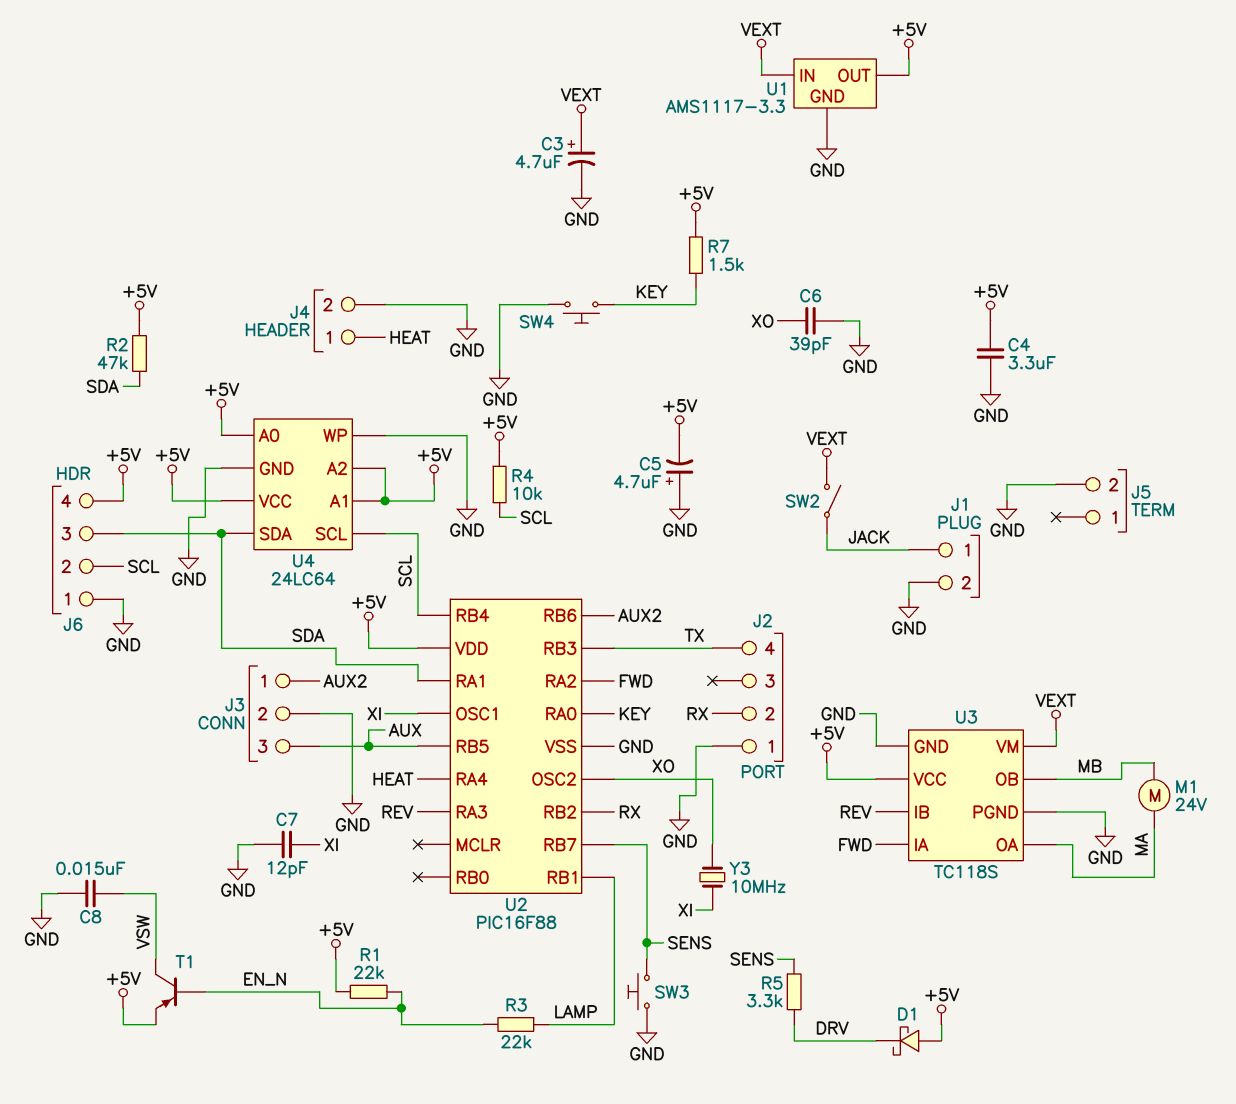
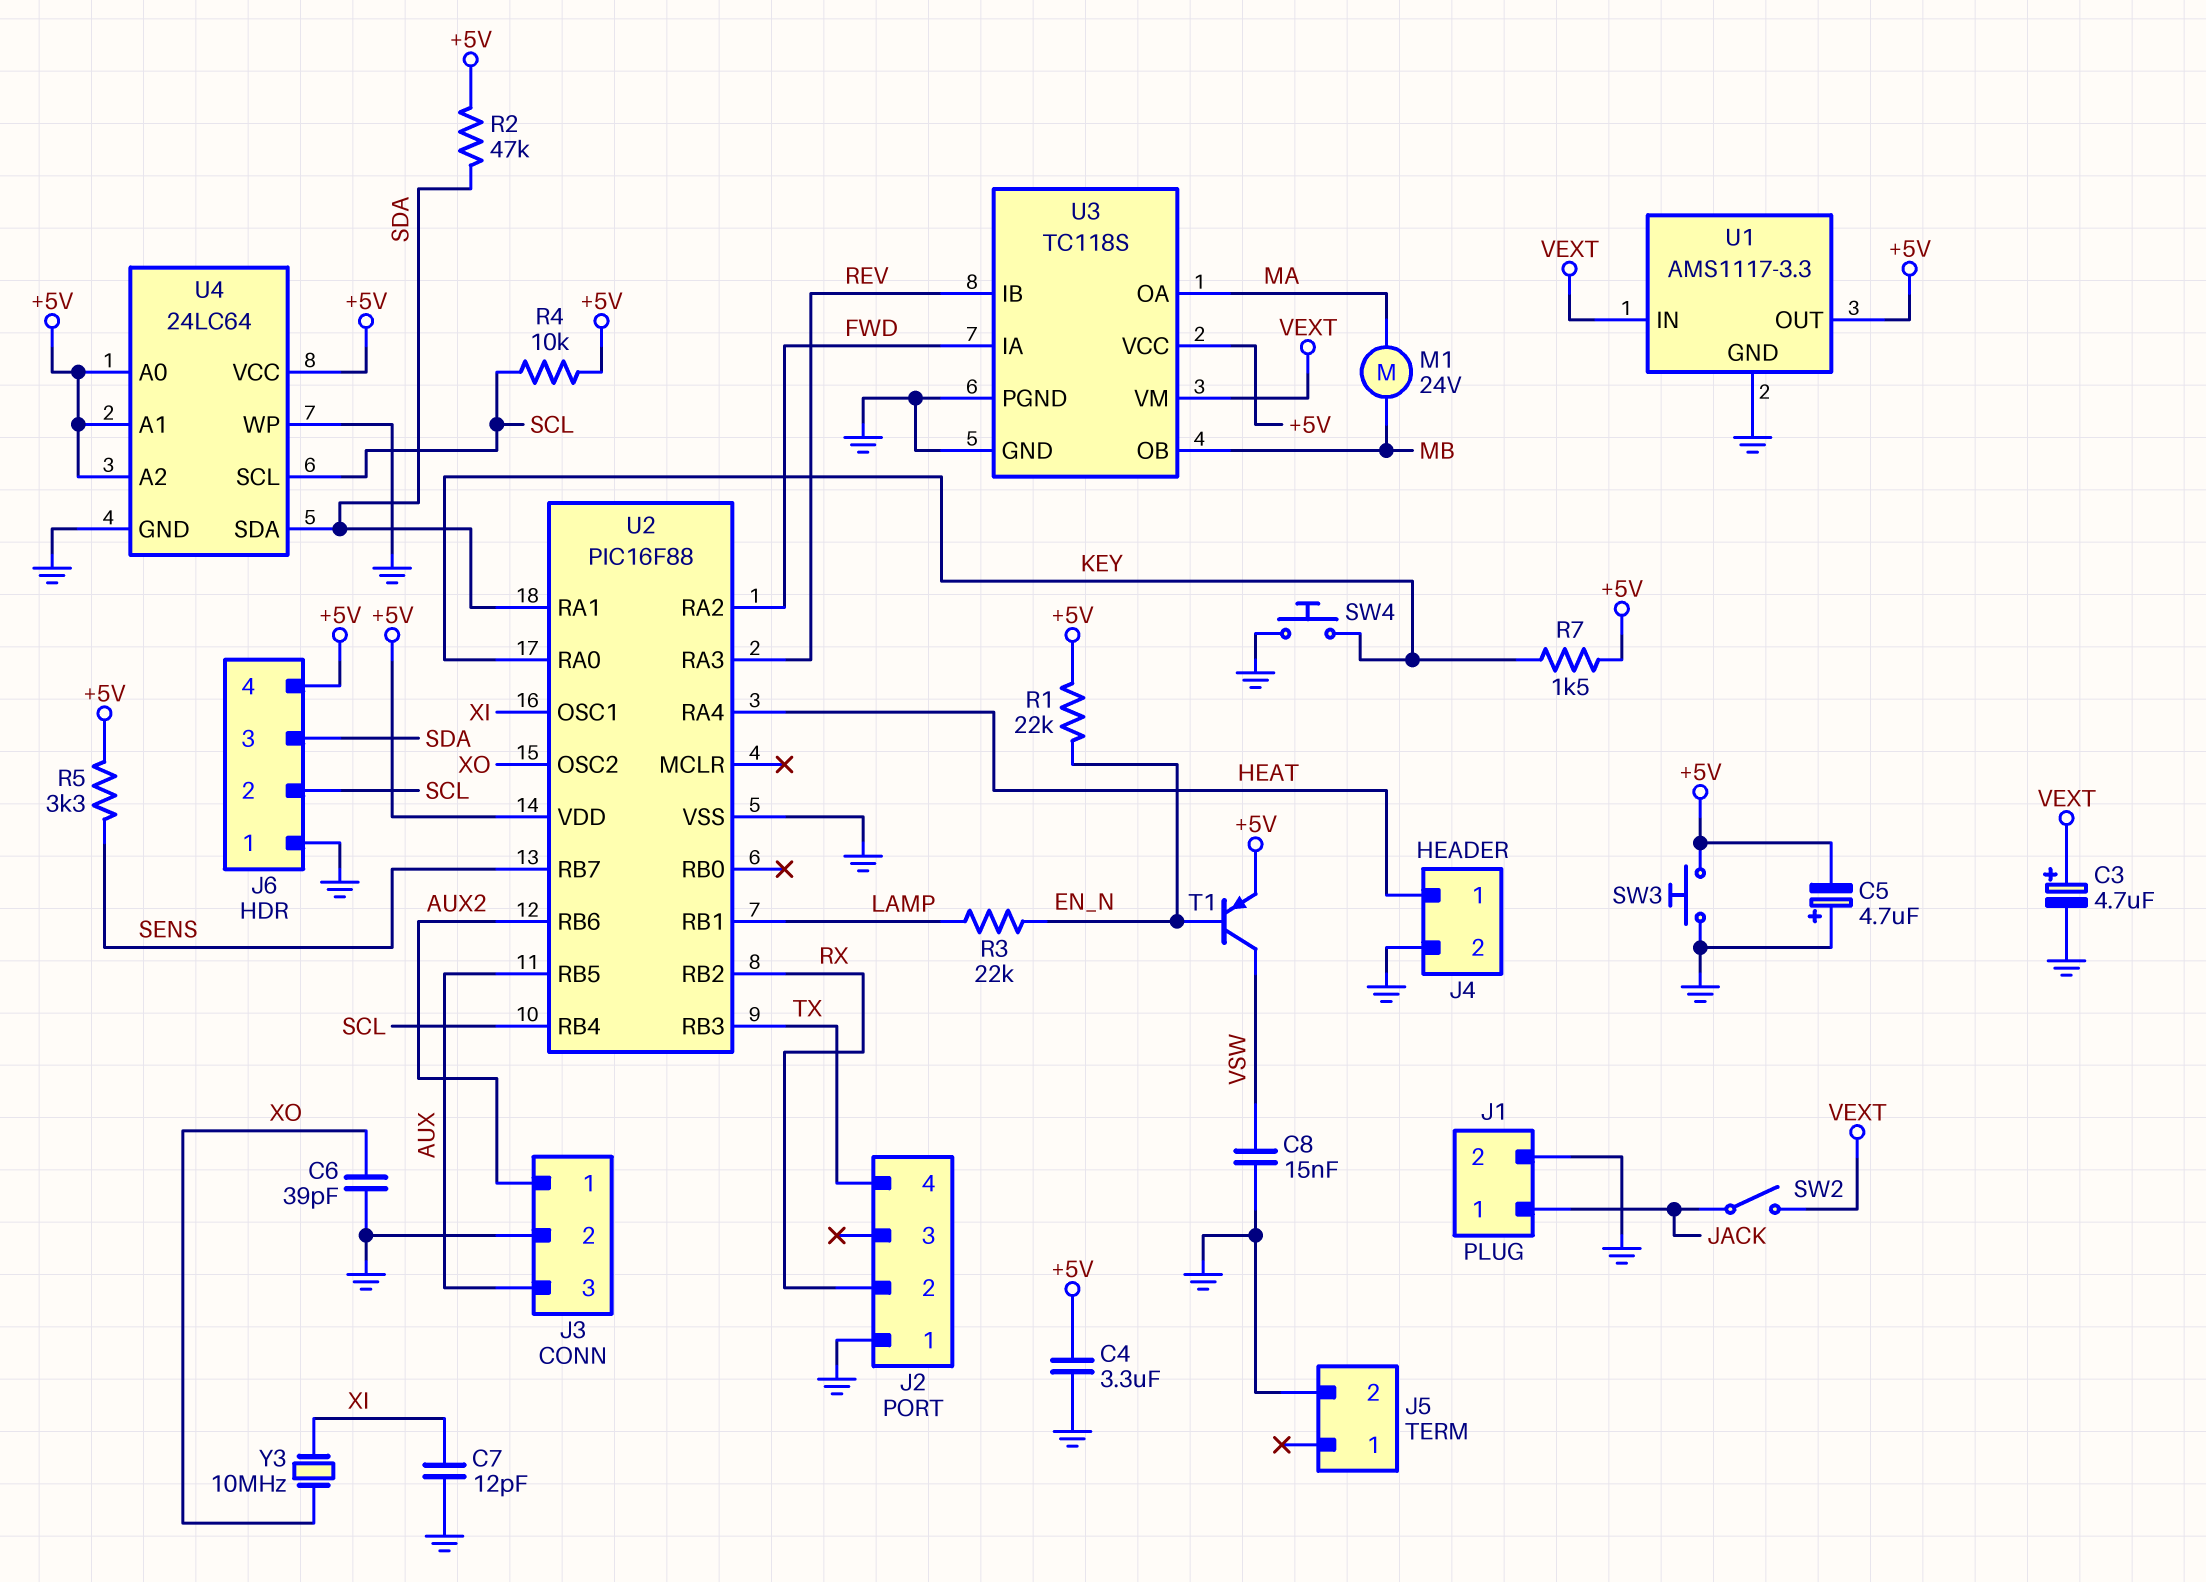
D1: schottky (A +5V, K DRV) -> none
R5: 3.3k (DRV, SENS) -> 3.3k (+5V, SENS)
SW3: button (GND, SENS) -> button (+5V, GND)

